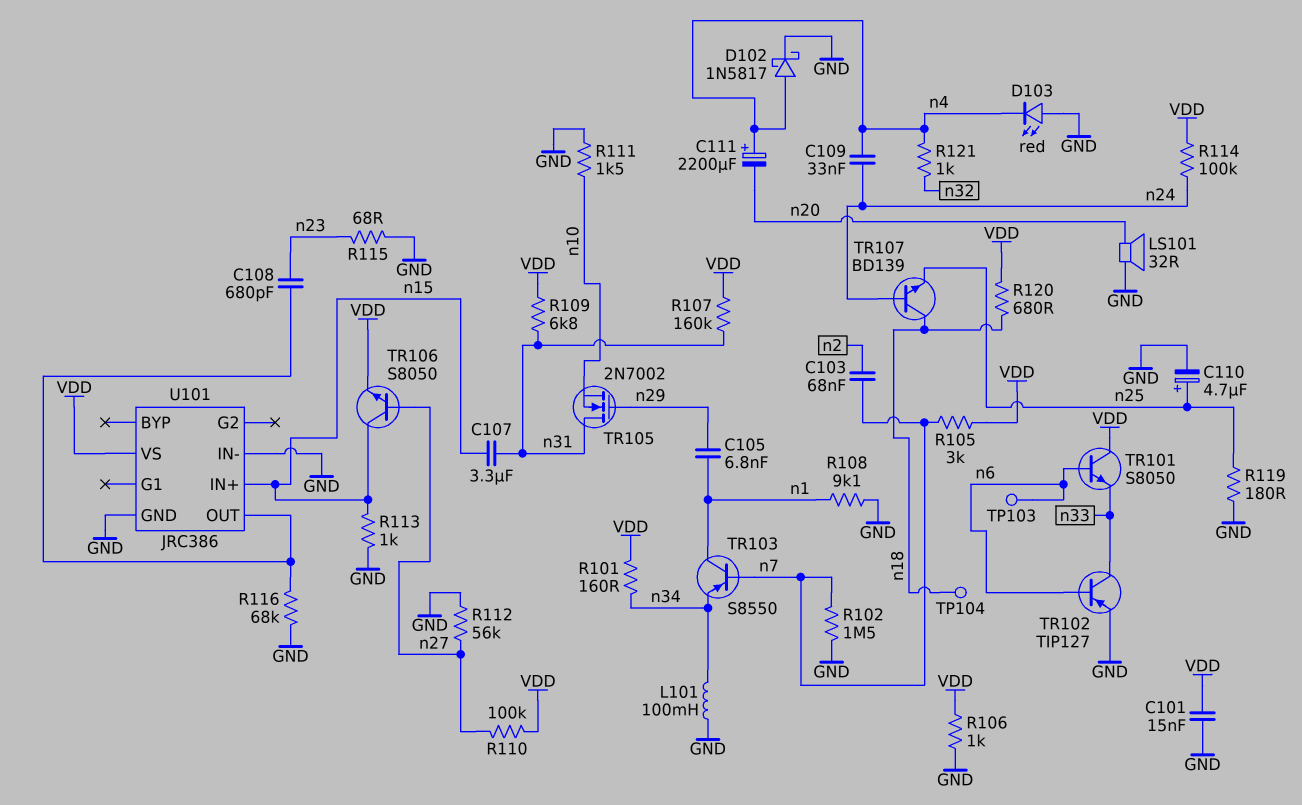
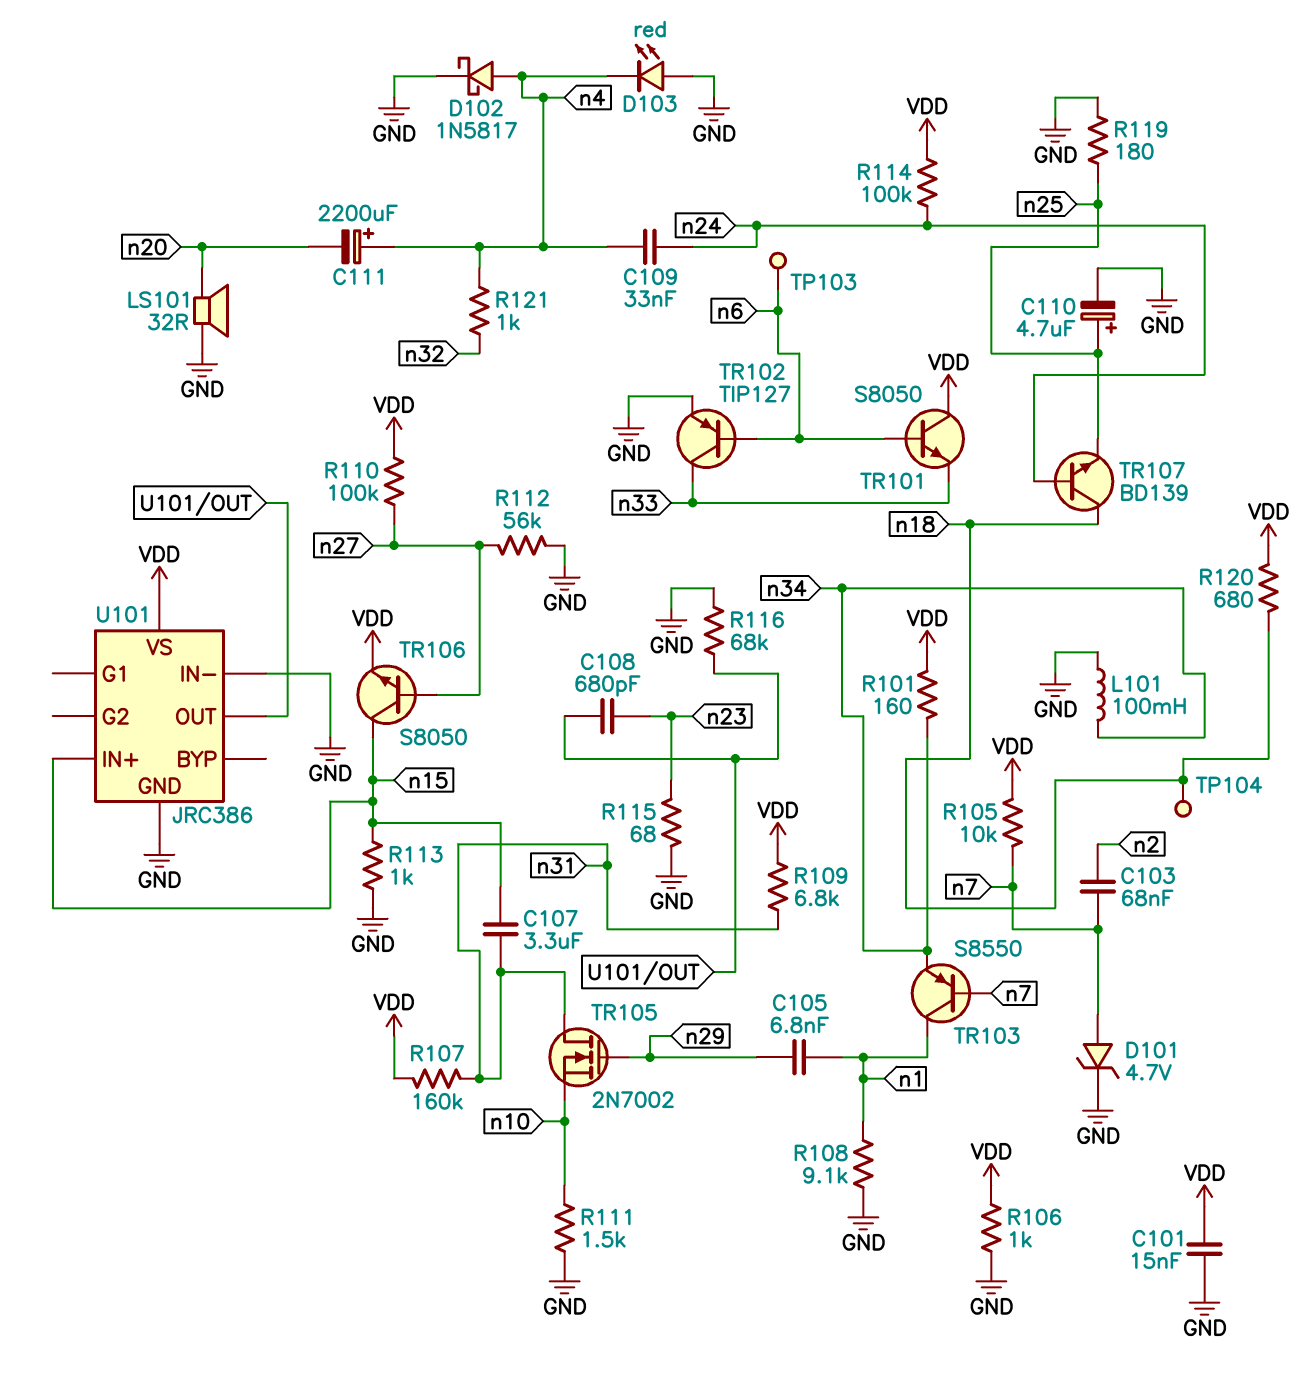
D101: none -> zener 4.7V (A n7, K GND)
R102: 1.5M (GND, n7) -> none
R105: 3k (VDD, n7) -> 10k (VDD, n7)

